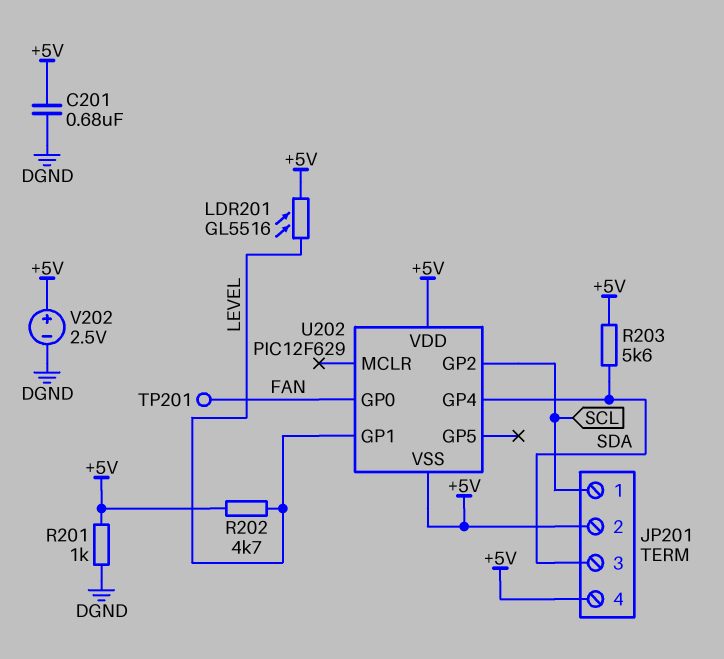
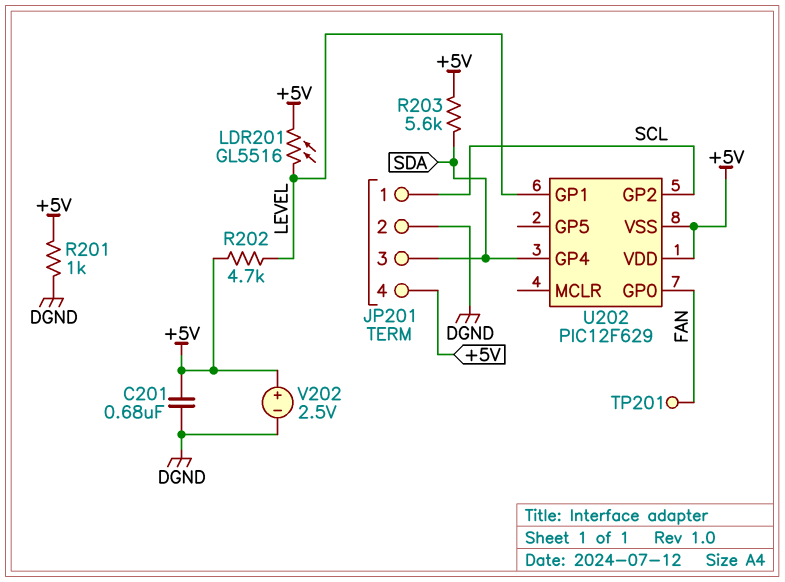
JP201 pin 2: +5V -> DGND

